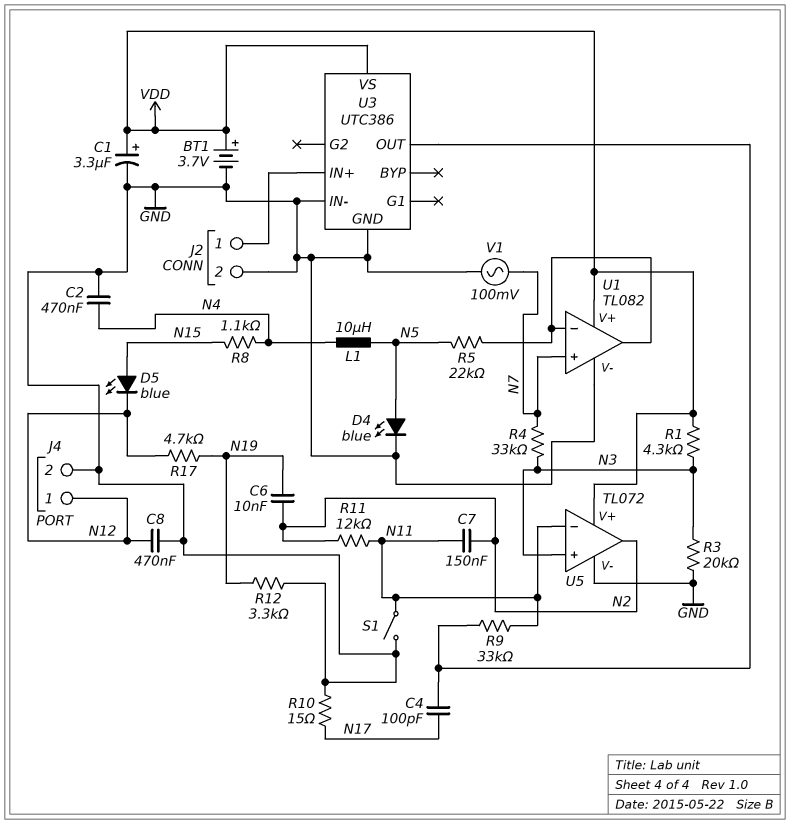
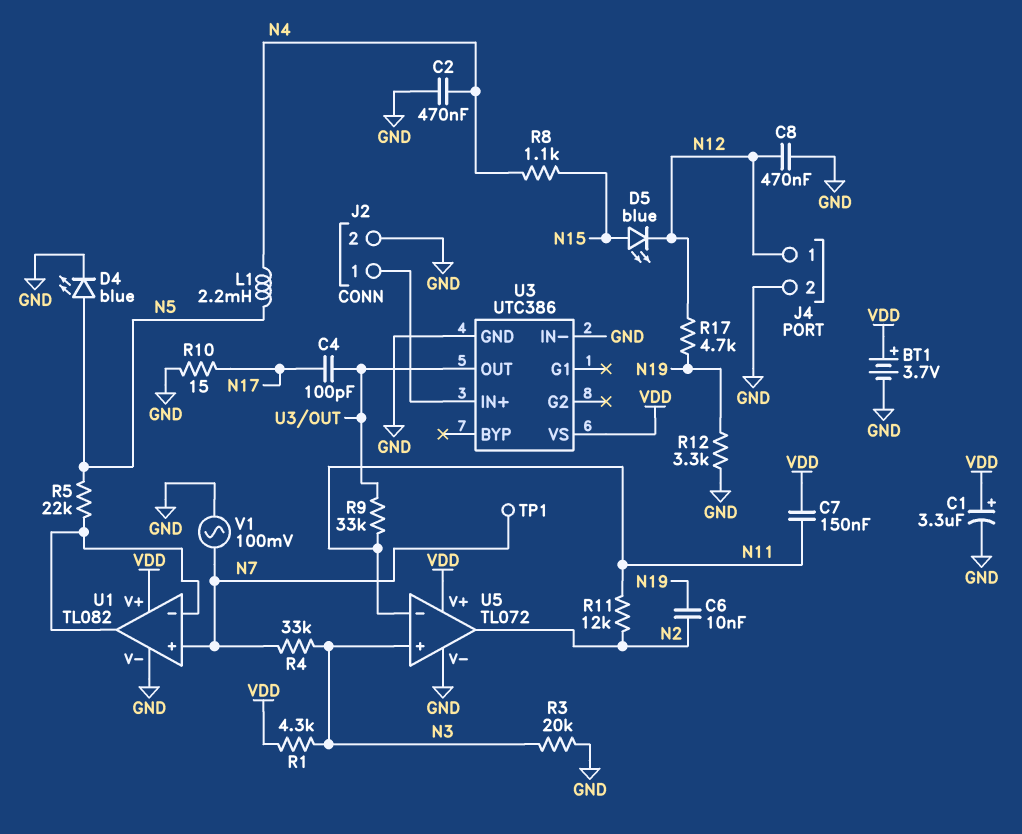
C7: 150nF (N2, N11) -> 150nF (N11, VDD)
L1: 10uH (N4, N5) -> 2.2mH (N4, N5)
S1: switch (GND, N11) -> none
TP1: none -> test point (N7)

